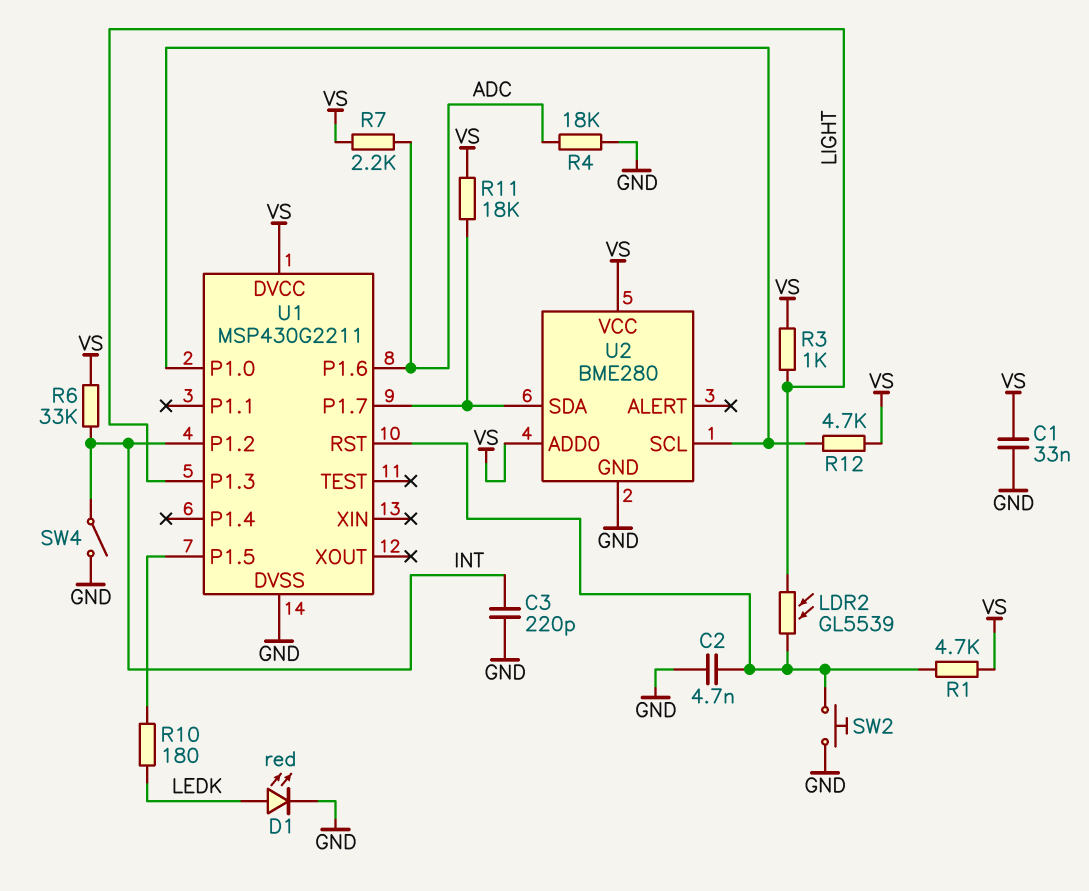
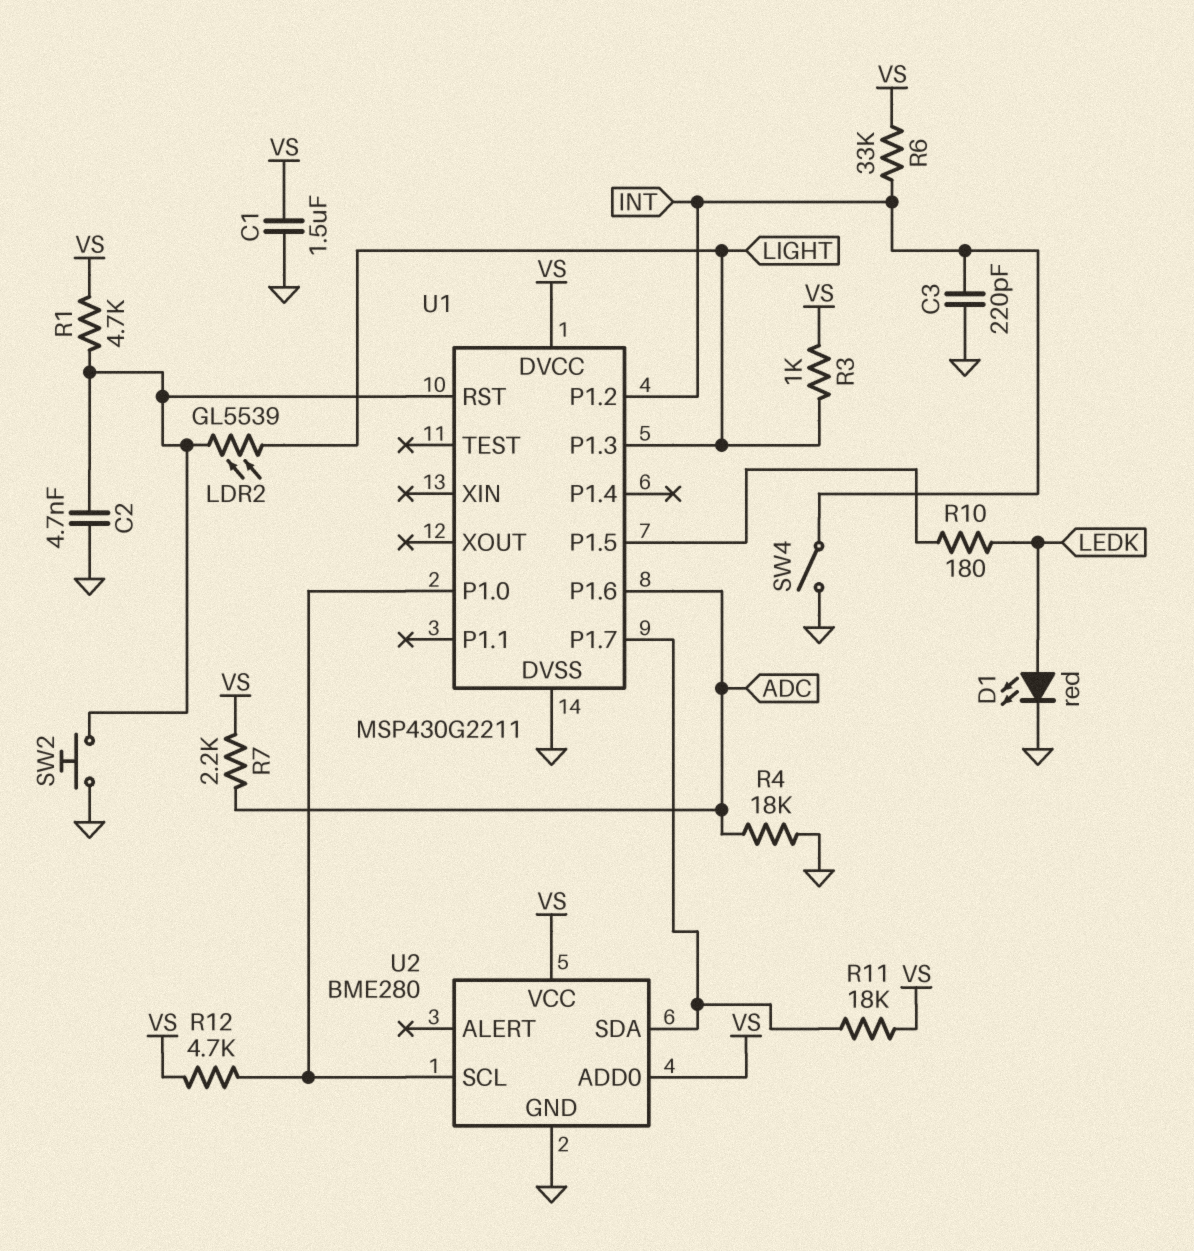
C1: 33nF (GND, VS) -> 1.5uF (GND, VS)

